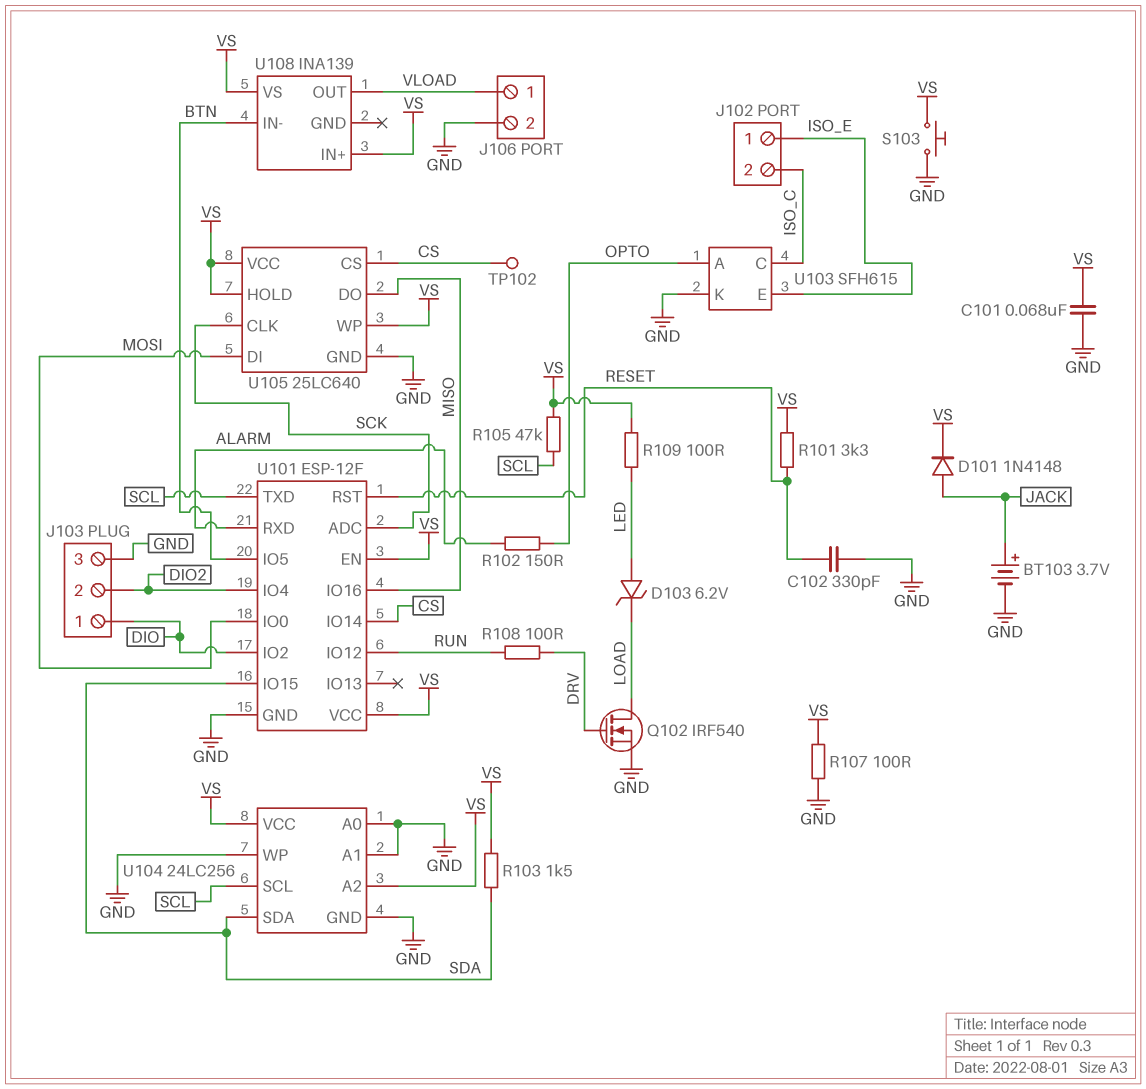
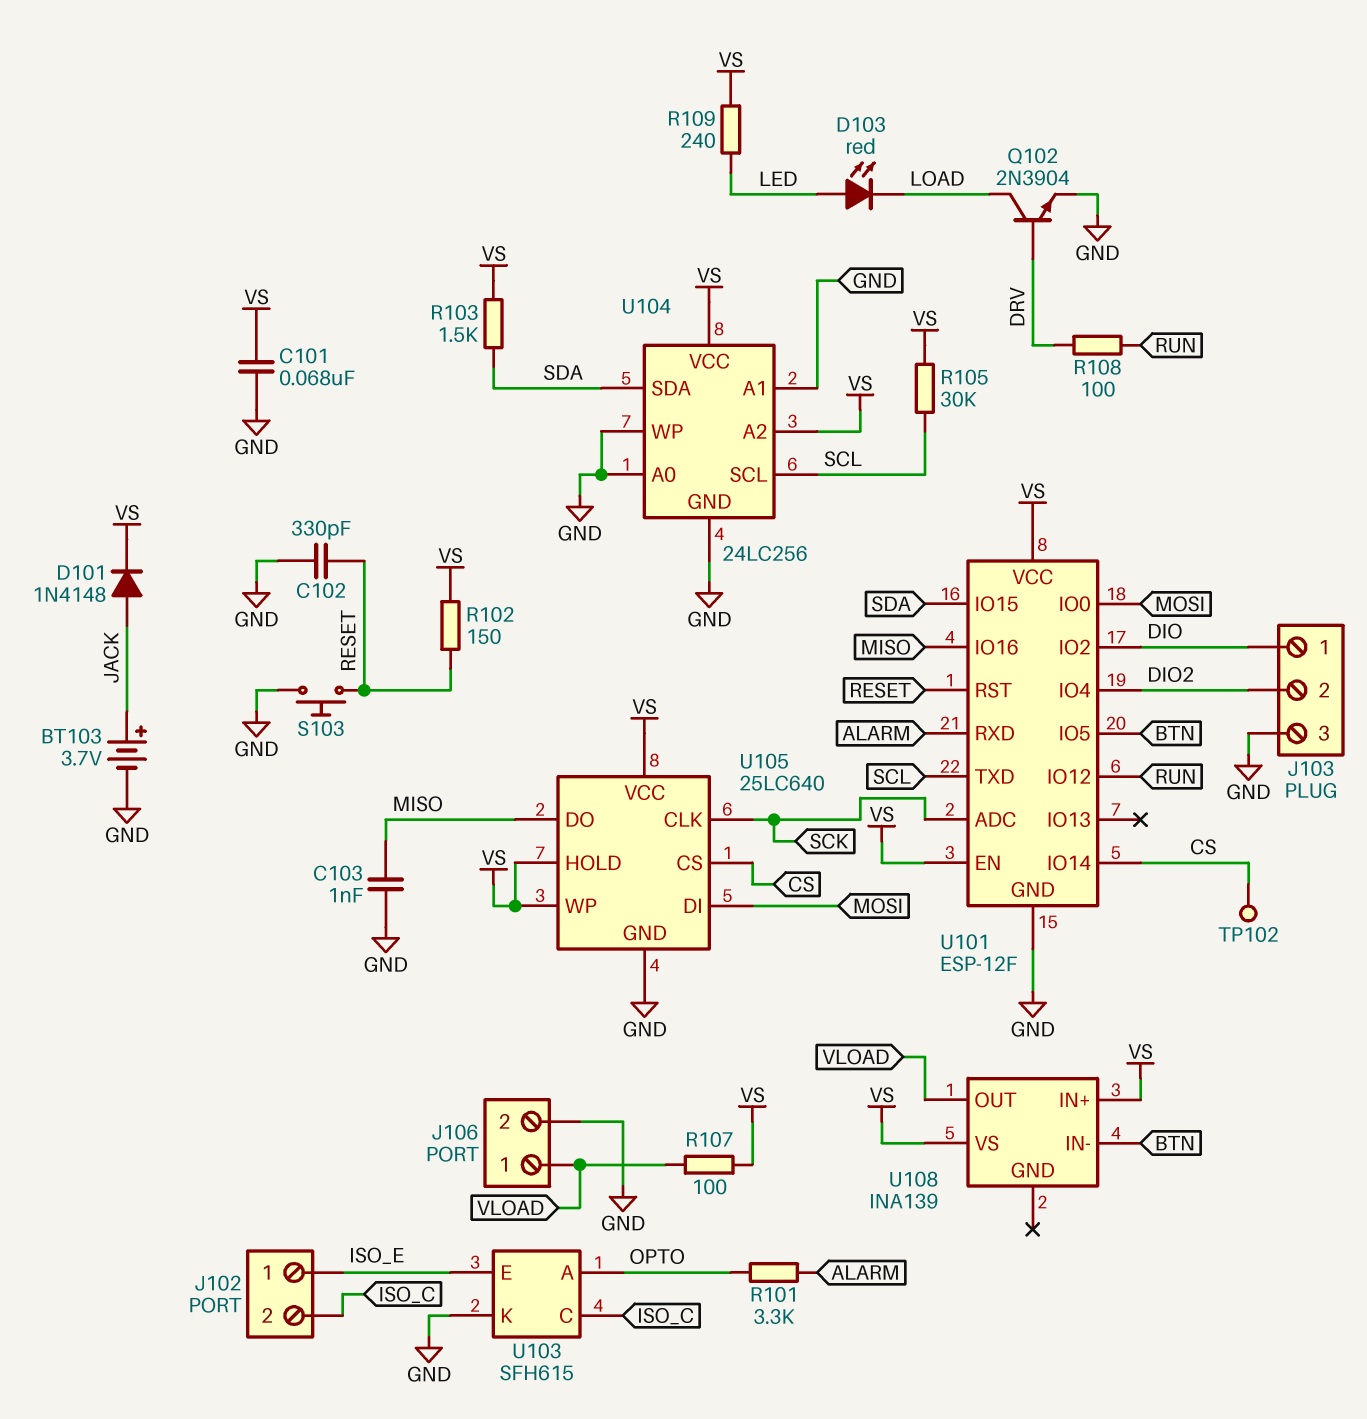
C103: none -> 1nF (GND, MISO)
D103: zener 6.2V (A LED, K LOAD) -> LED red (A LED, K LOAD)
Q102: NMOS IRF540 (G DRV, D LOAD, S GND) -> NPN 2N3904 (B DRV, C LOAD, E GND)
R101: 3.3k (RESET, VS) -> 3.3k (ALARM, OPTO)
R102: 150 (ALARM, OPTO) -> 150 (RESET, VS)
R105: 47k (SCL, VS) -> 30k (SCL, VS)
R107: 100 (GND, VS) -> 100 (VLOAD, VS)
R109: 100 (LED, VS) -> 240 (LED, VS)
S103: button (GND, VS) -> button (GND, RESET)

